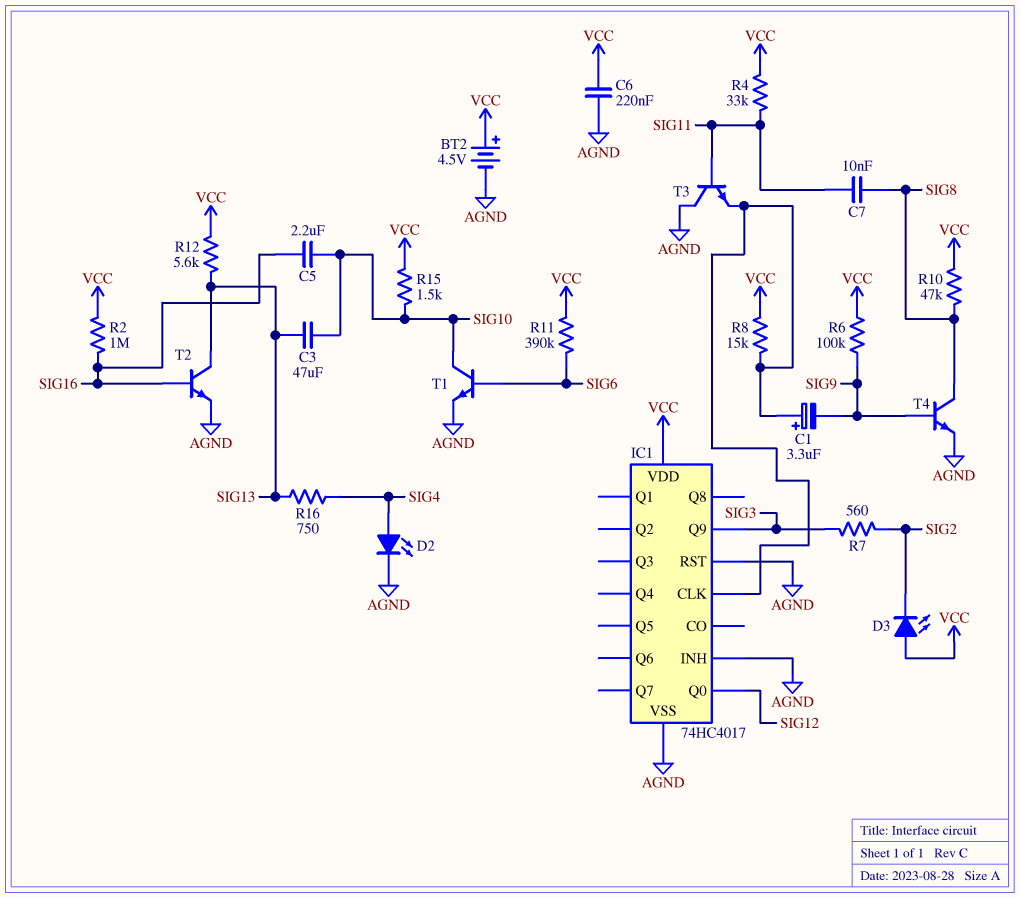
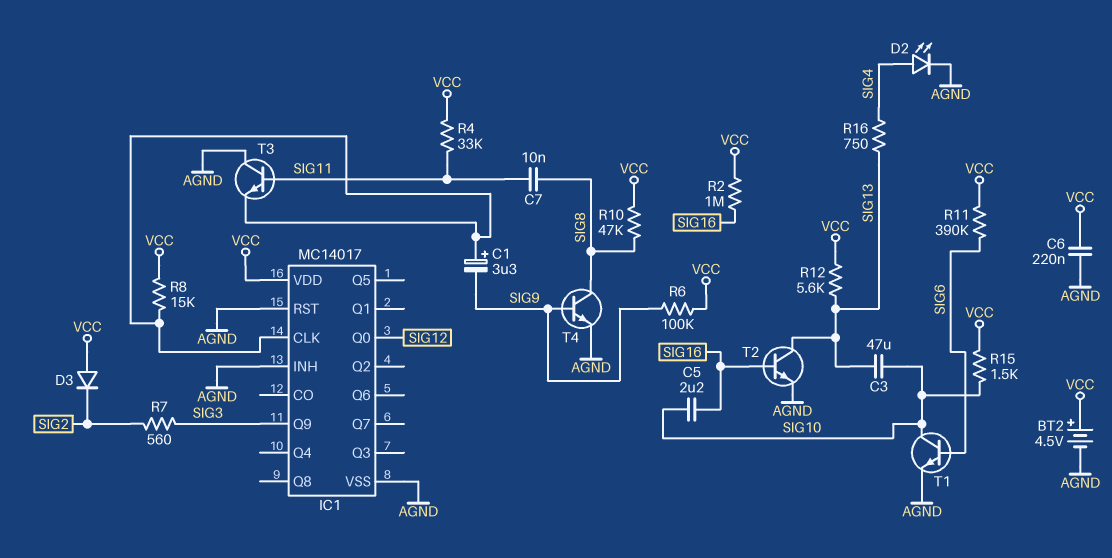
D3: LED (A VCC, K SIG2) -> diode (A VCC, K SIG2)
IC1: 74HC4017 -> MC14017

